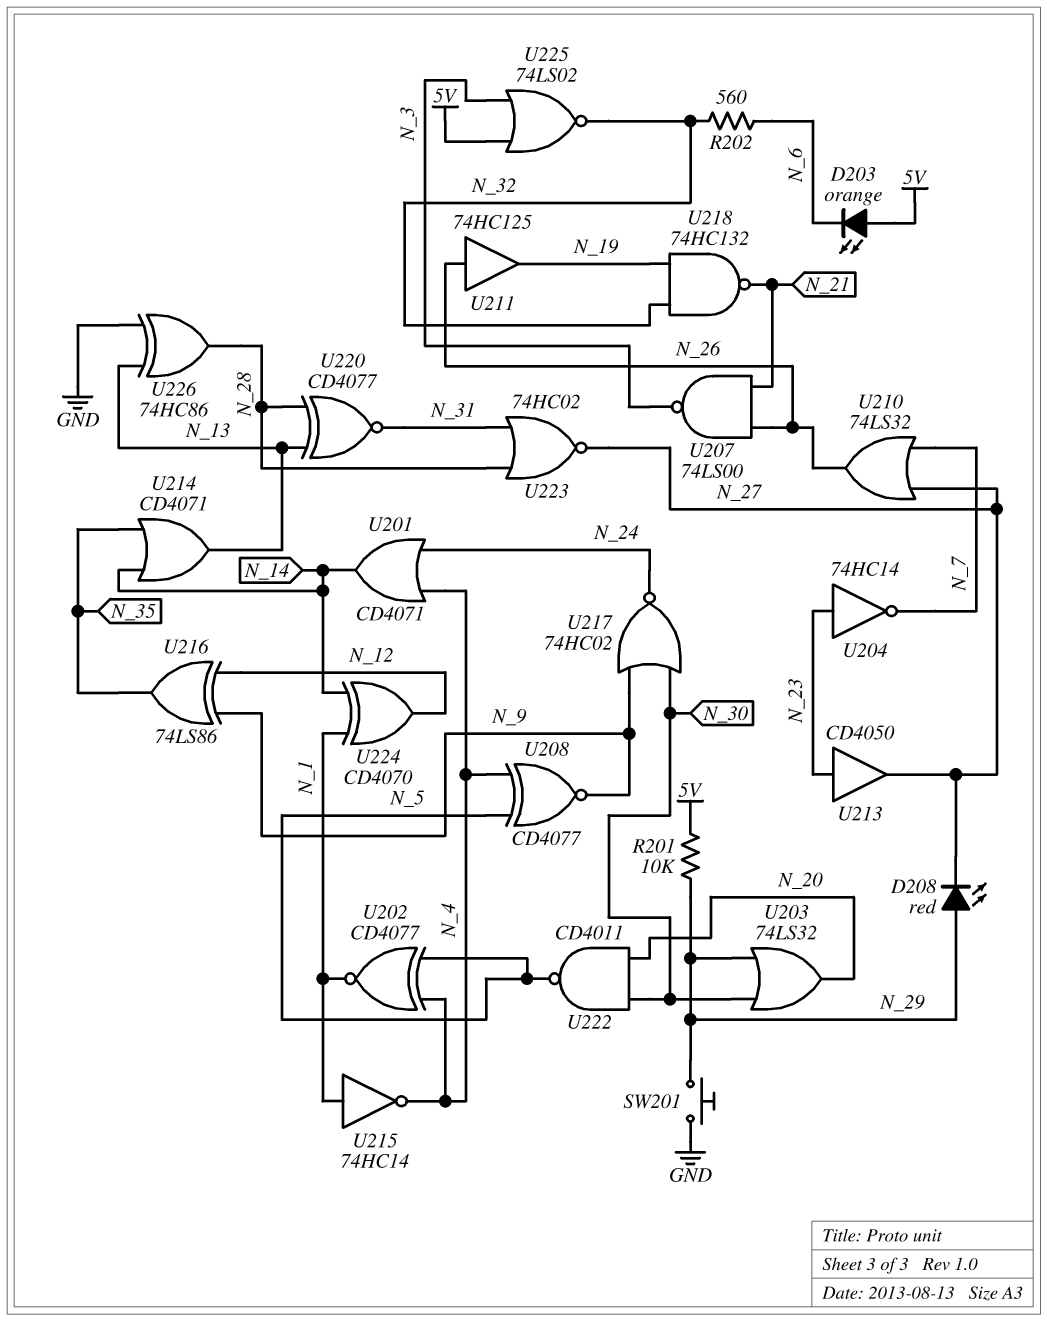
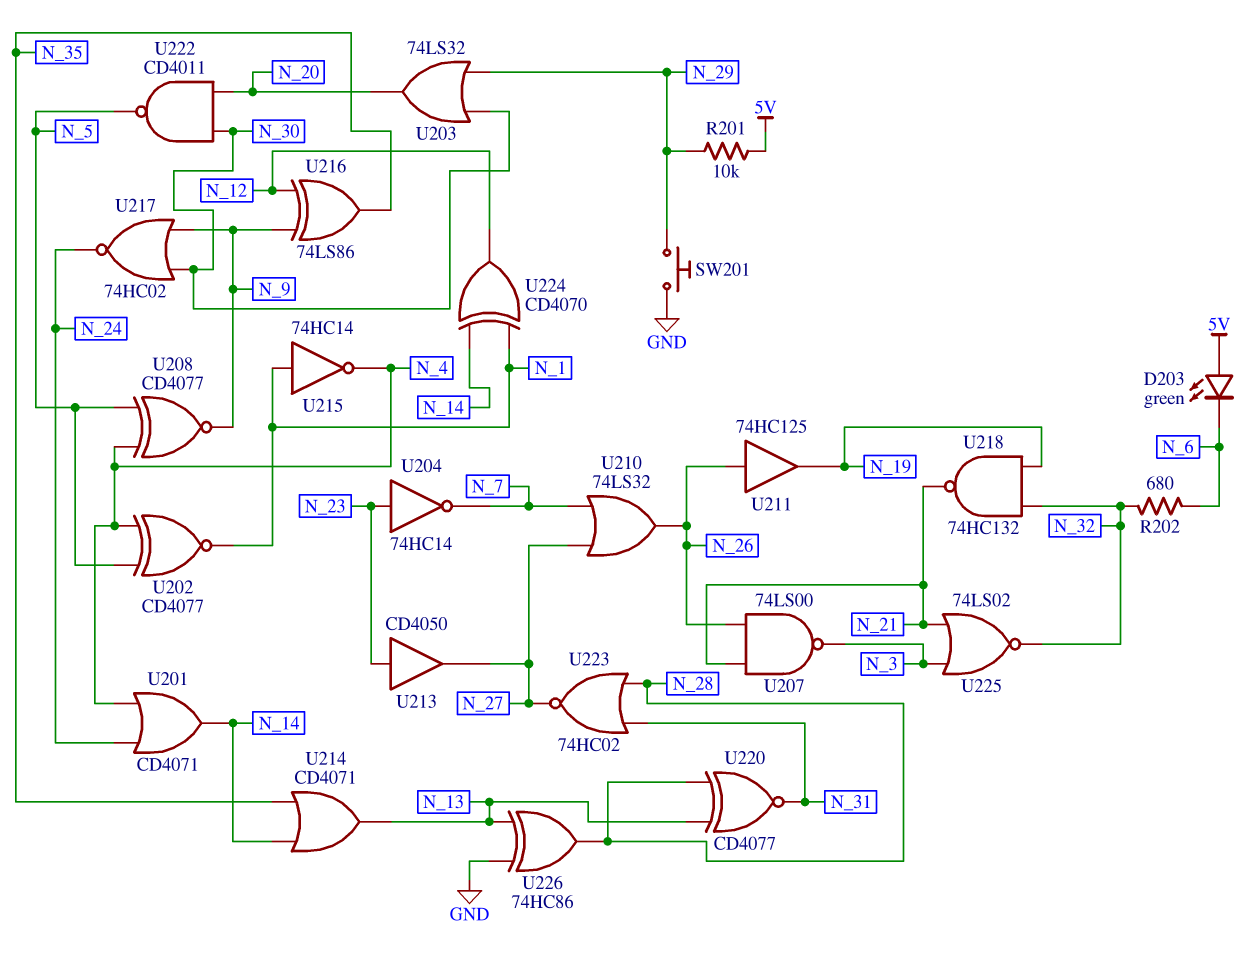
D203: LED orange (A 5V, K N_6) -> LED green (A 5V, K N_6)
D208: LED red (A N_29, K N_27) -> none
R202: 560 (N_6, N_32) -> 680 (N_6, N_32)
U225: NOR 74LS02 (in 5V, in N_3, out N_32) -> NOR 74LS02 (in N_3, in N_21, out N_32)

